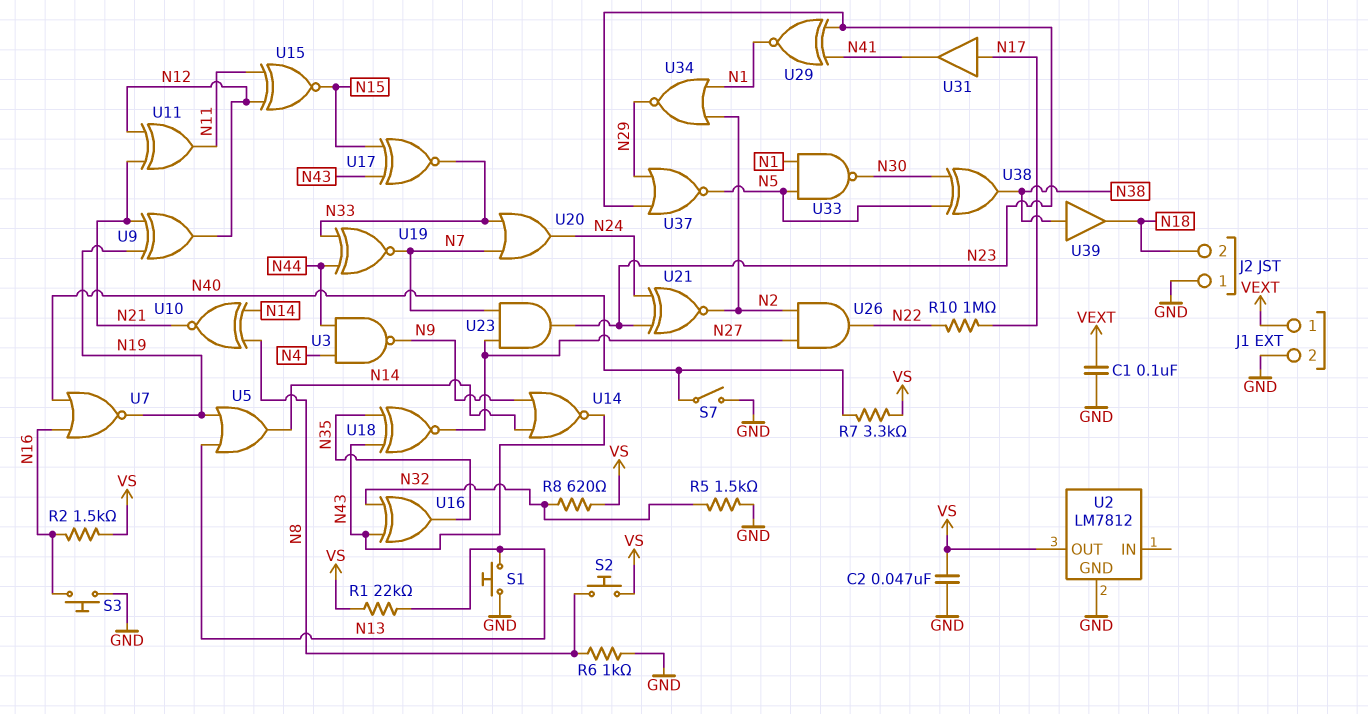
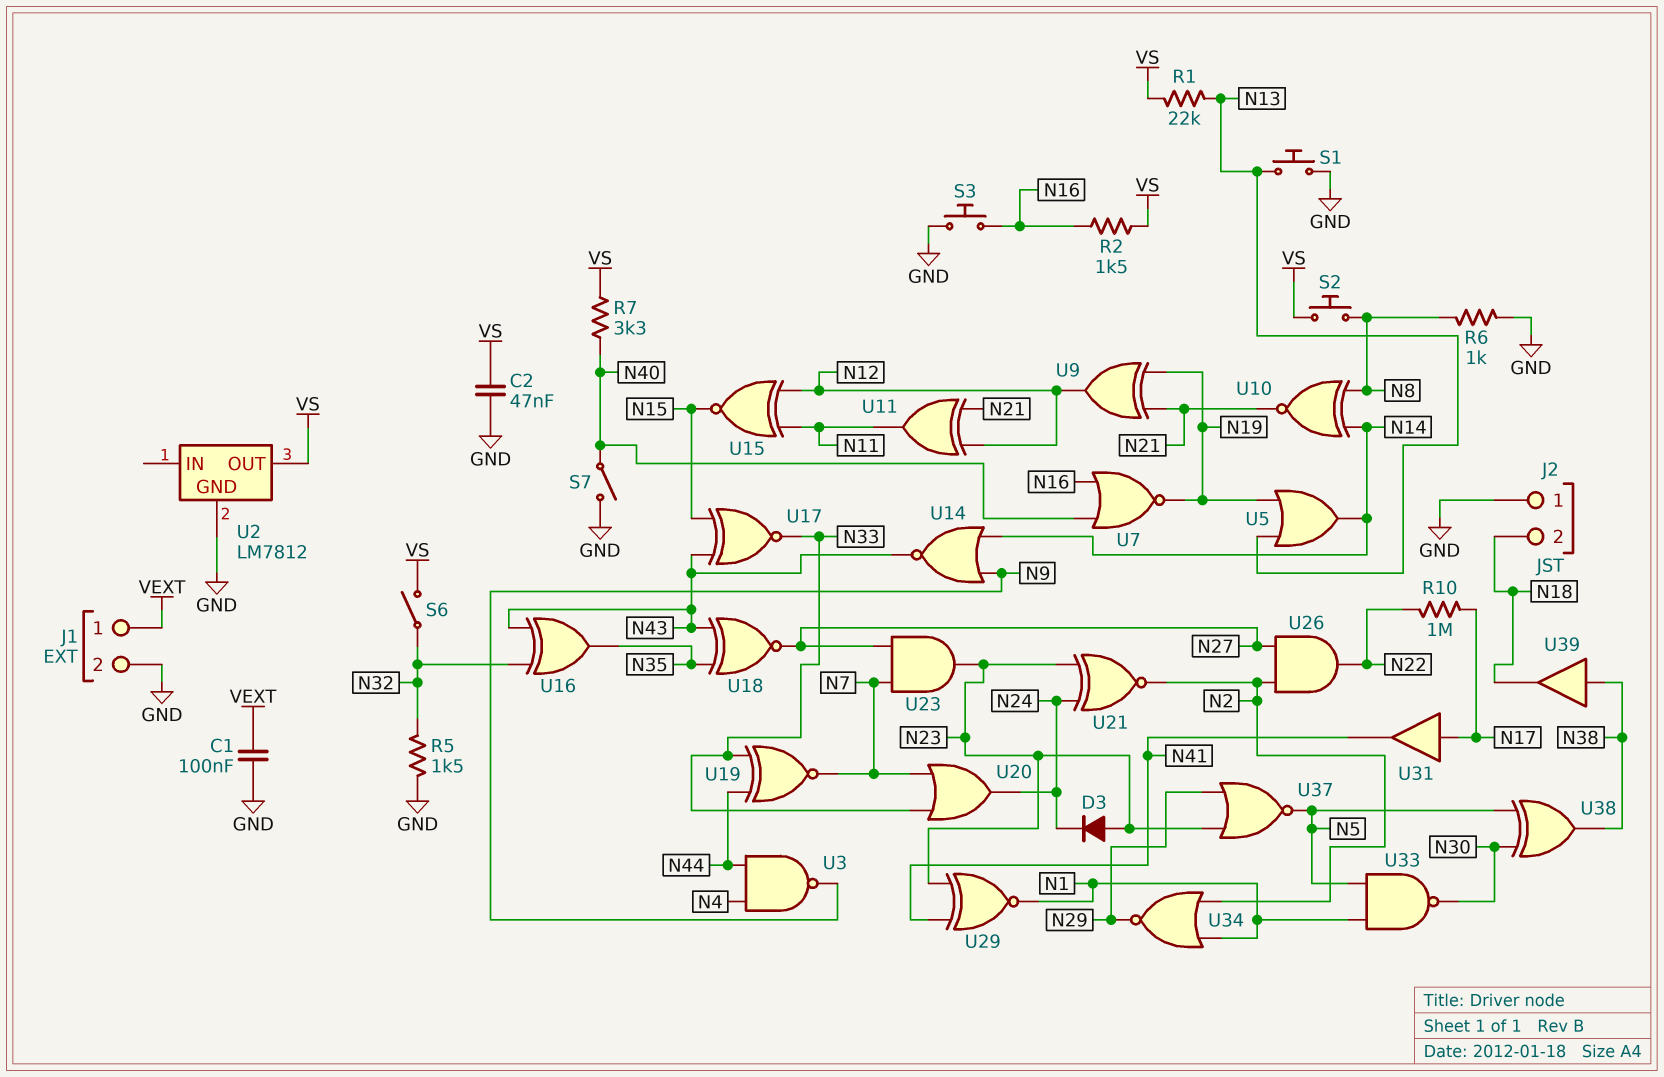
D3: none -> diode (A N23, K N24)
R8: 620 (N32, VS) -> none
S6: none -> switch (N32, VS)

